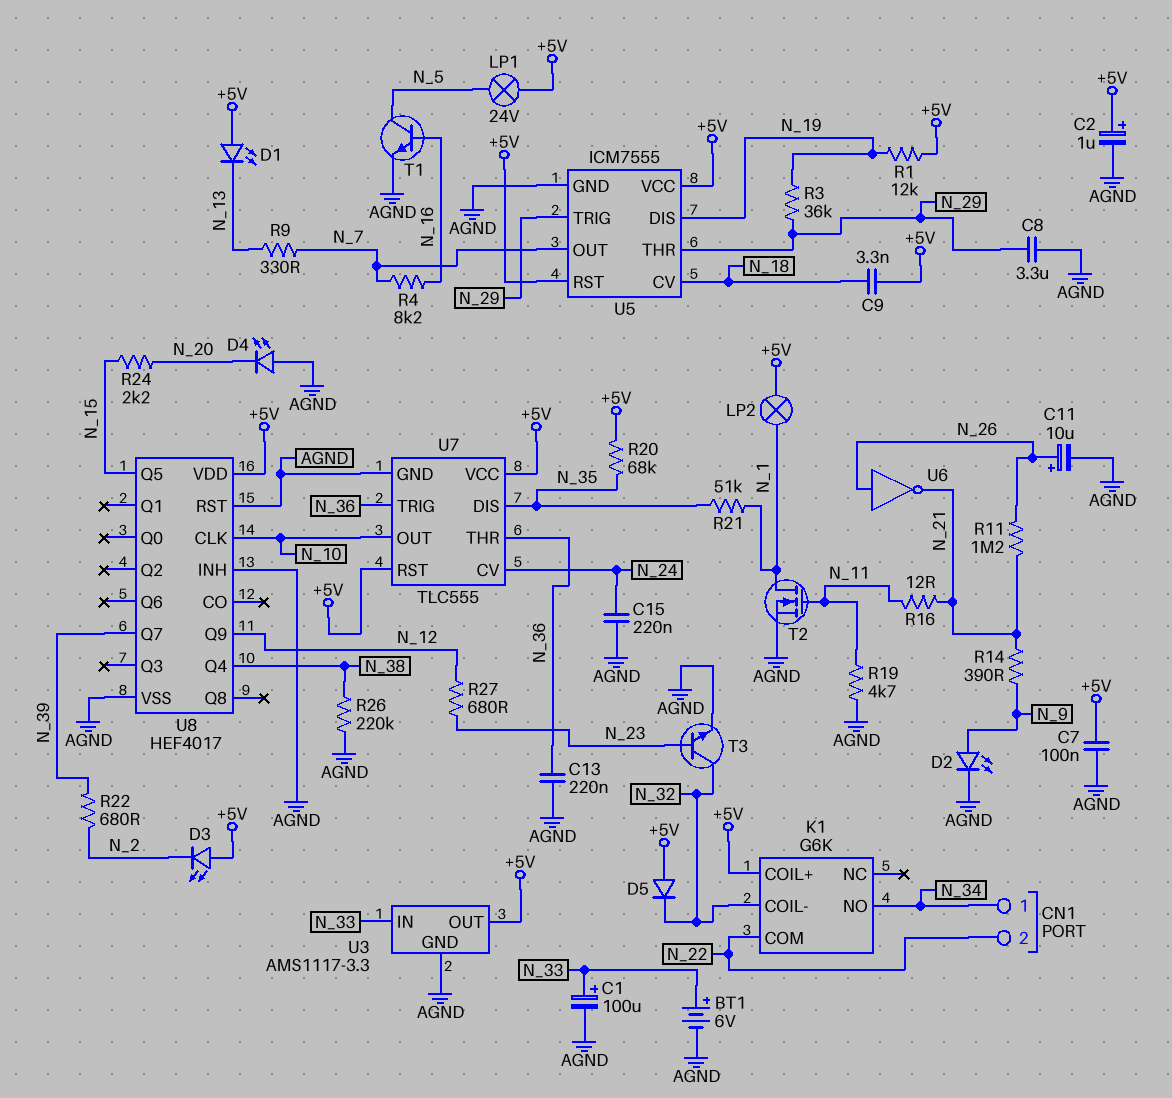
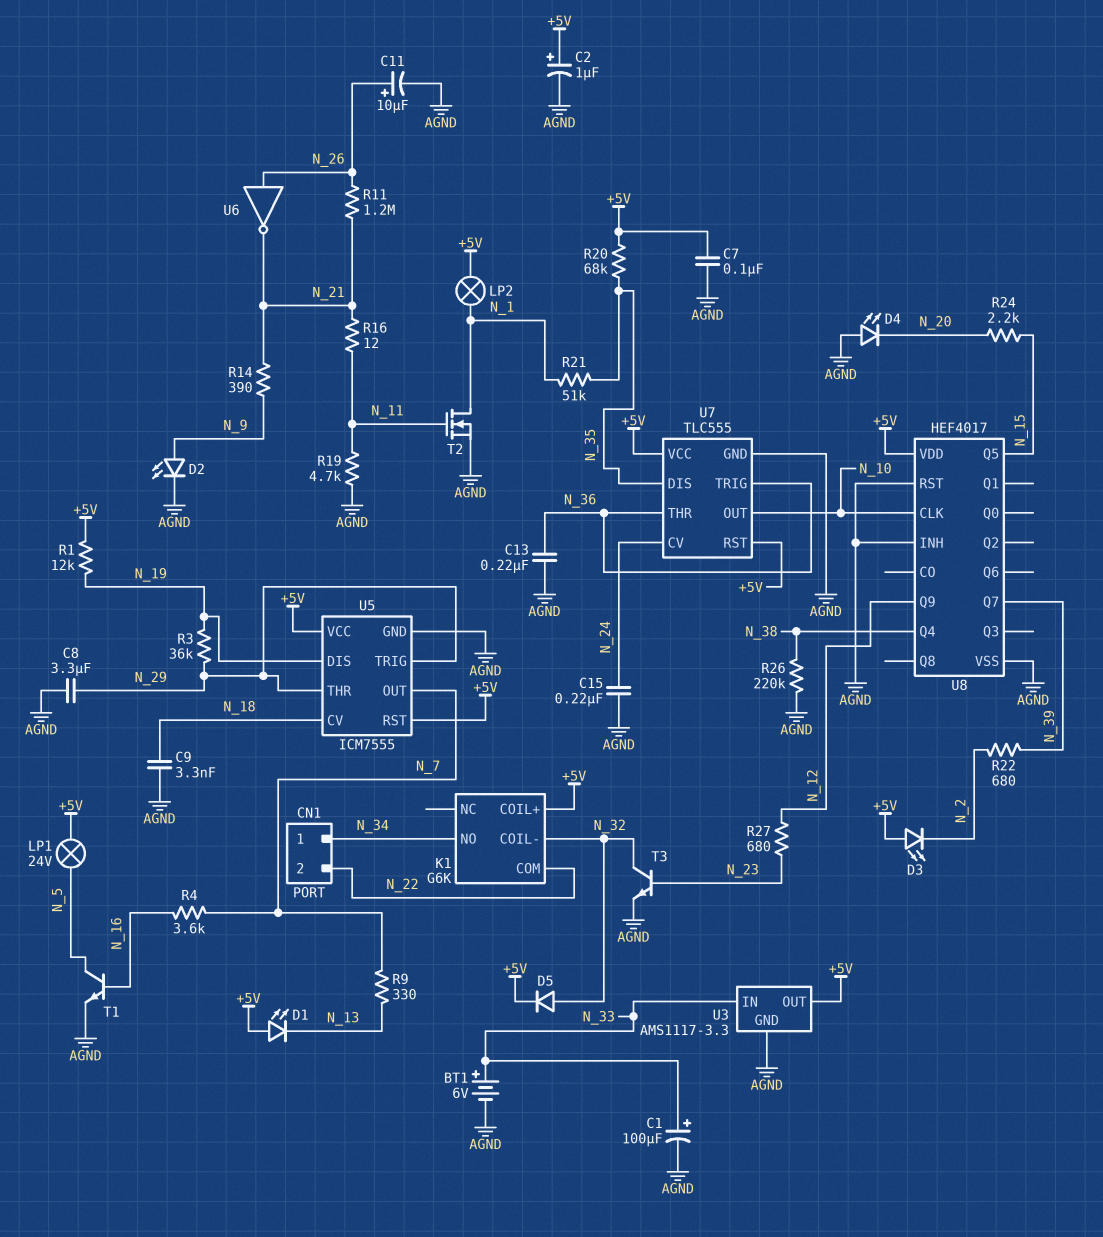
C9: 3.3nF (+5V, N_18) -> 3.3nF (AGND, N_18)
D5: diode (A +5V, K N_32) -> diode (A N_32, K +5V)
R4: 8.2k (N_7, N_16) -> 3.6k (N_7, N_16)

